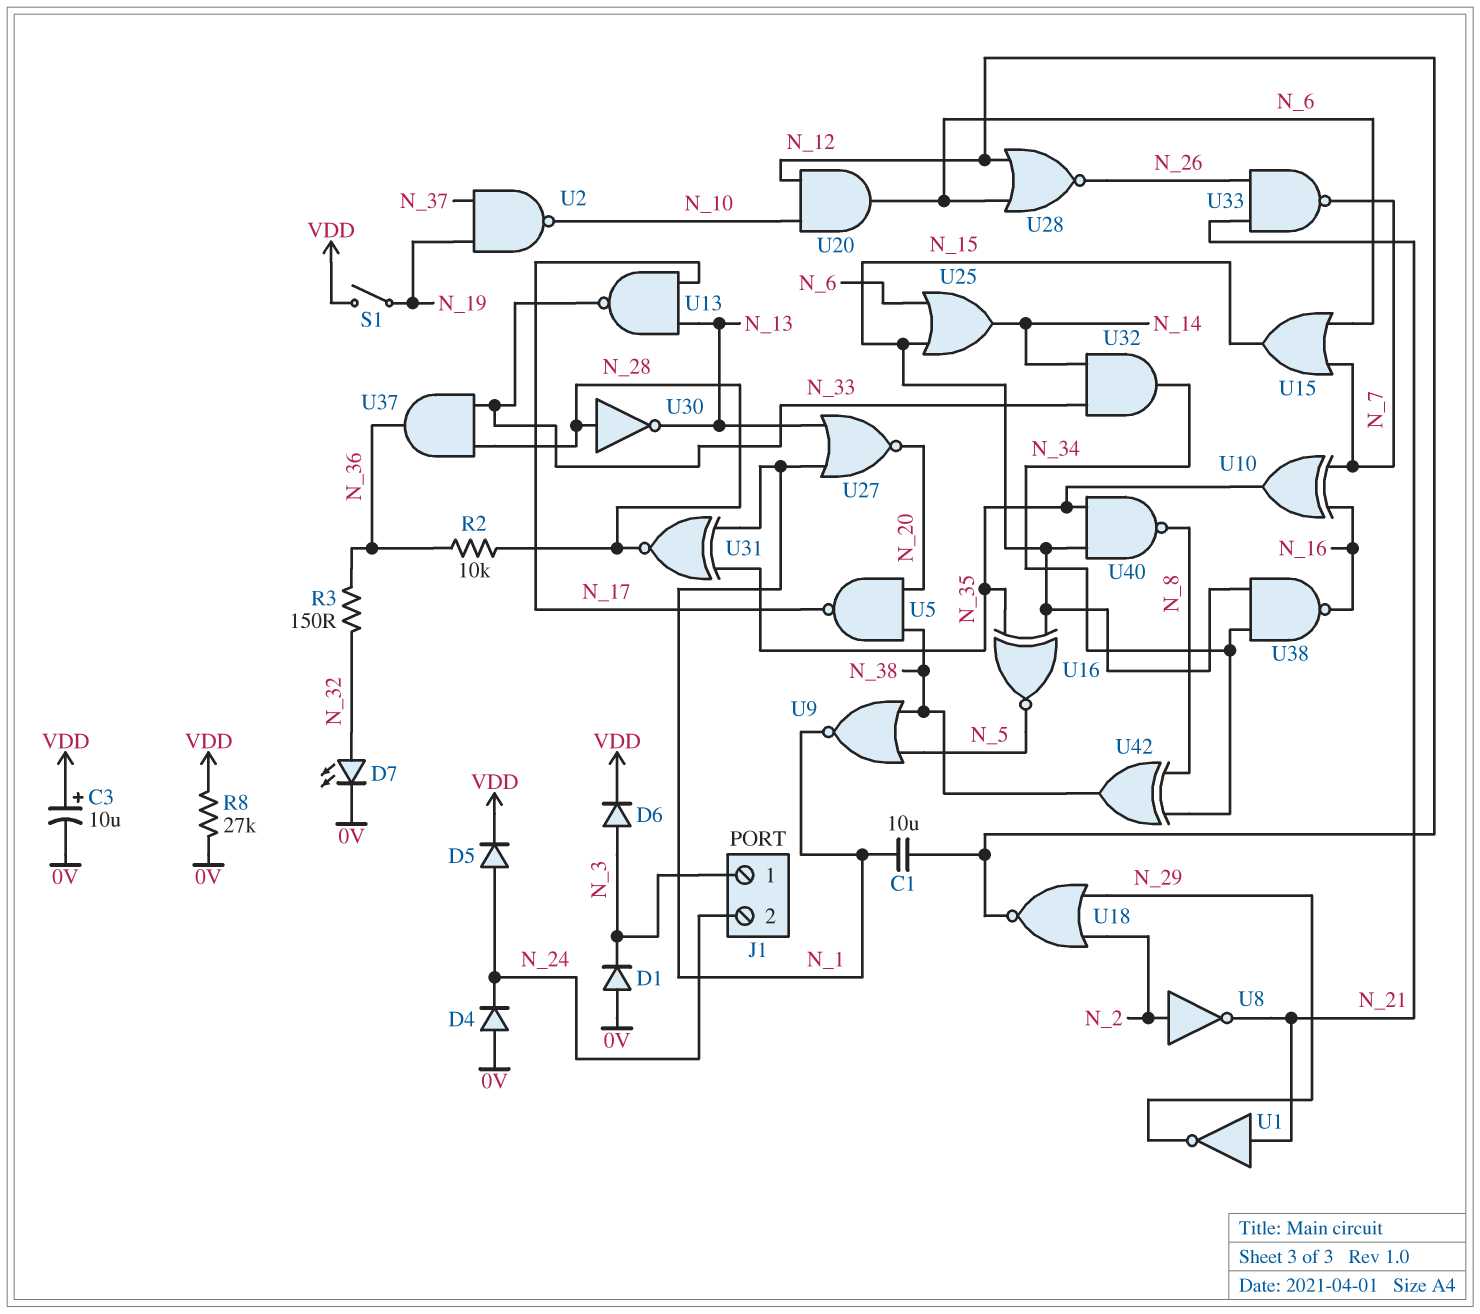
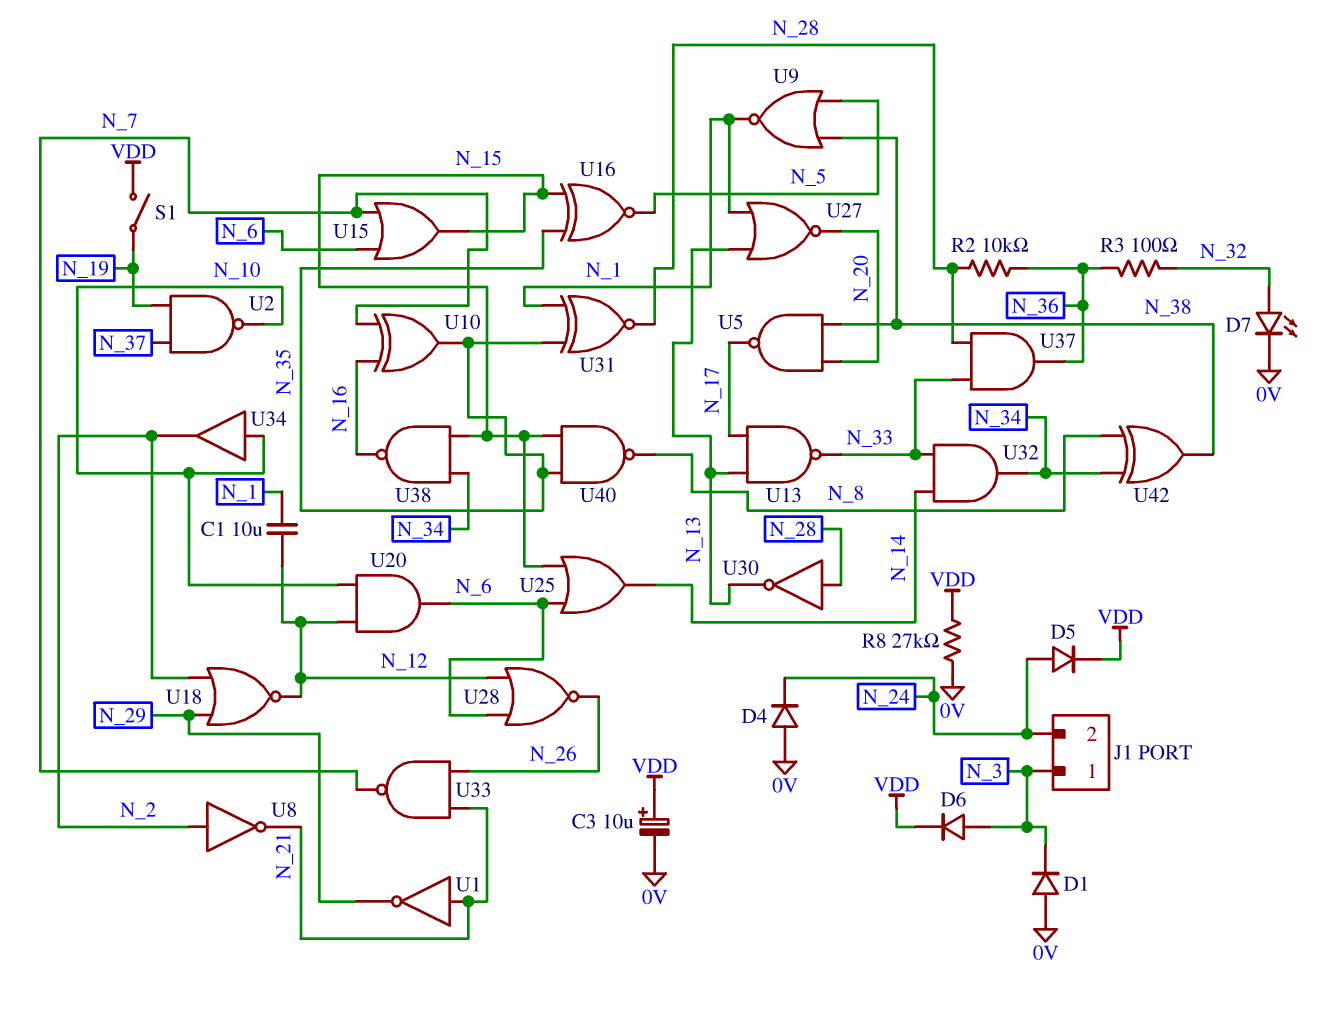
R3: 150 (N_32, N_36) -> 100 (N_32, N_36)
U34: none -> buffer (in N_10, out N_2)

